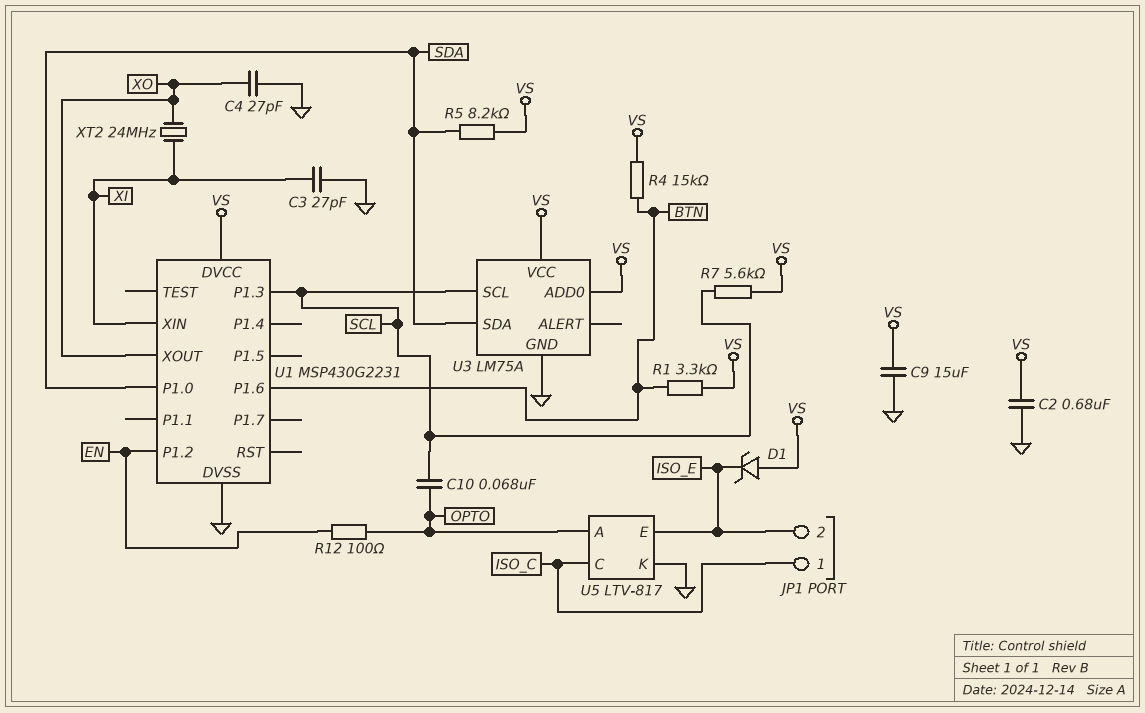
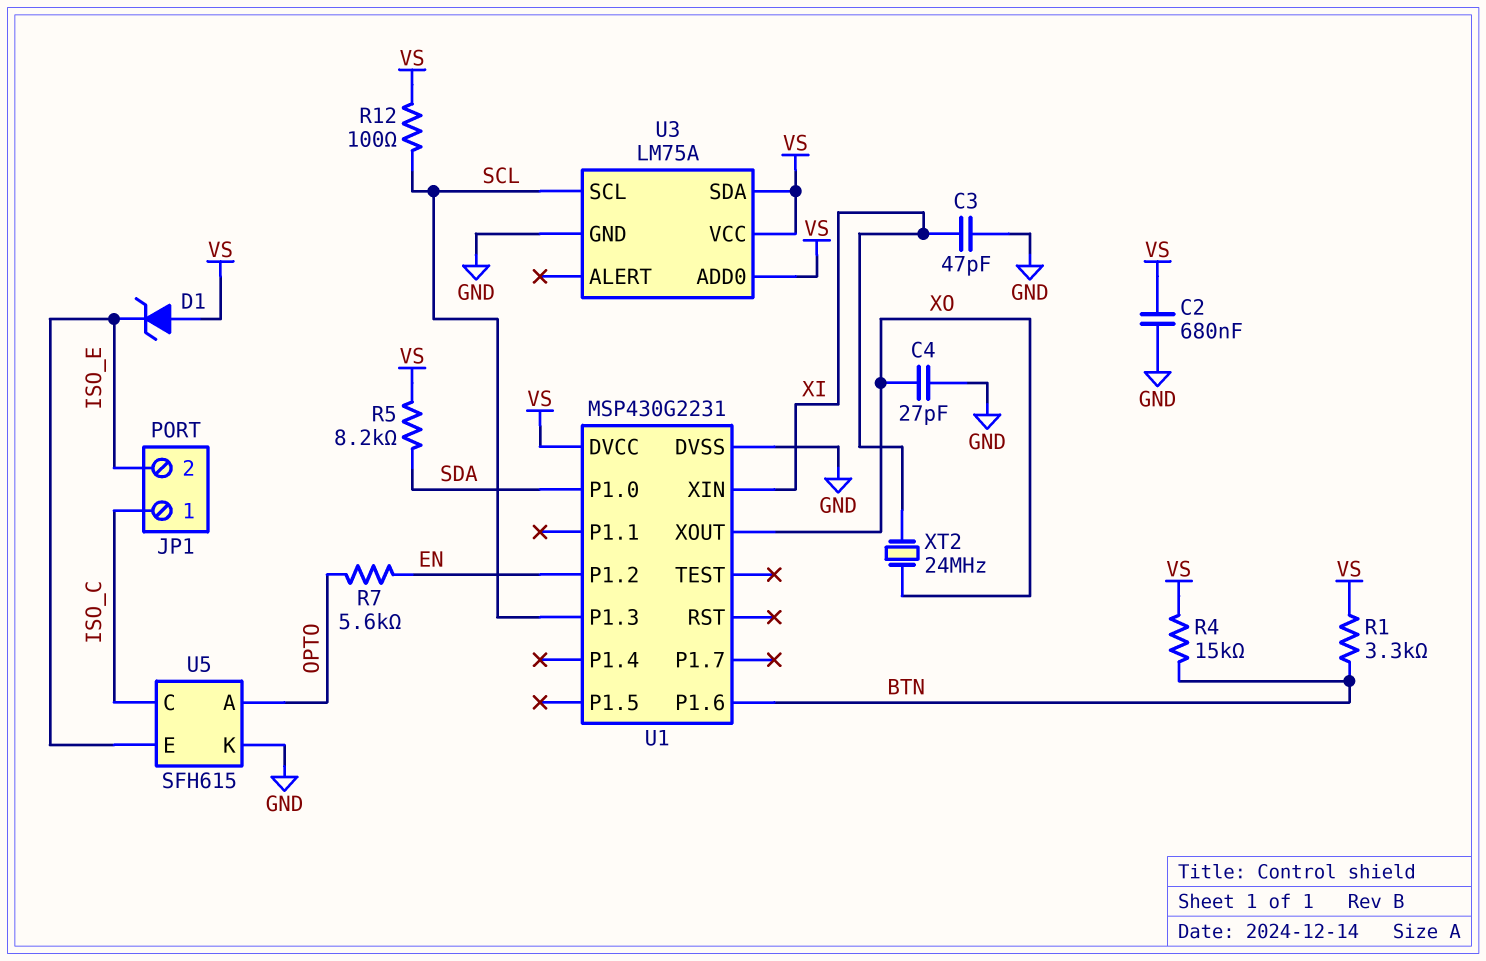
C3: 27pF (GND, XI) -> 47pF (GND, XI)
C9: 15uF (GND, VS) -> none
C10: 68nF (OPTO, SCL) -> none
R7: 5.6k (SCL, VS) -> 5.6k (EN, OPTO)
R12: 100 (EN, OPTO) -> 100 (SCL, VS)
U3 pin SDA: SDA -> VS
U5: LTV-817 -> SFH615

